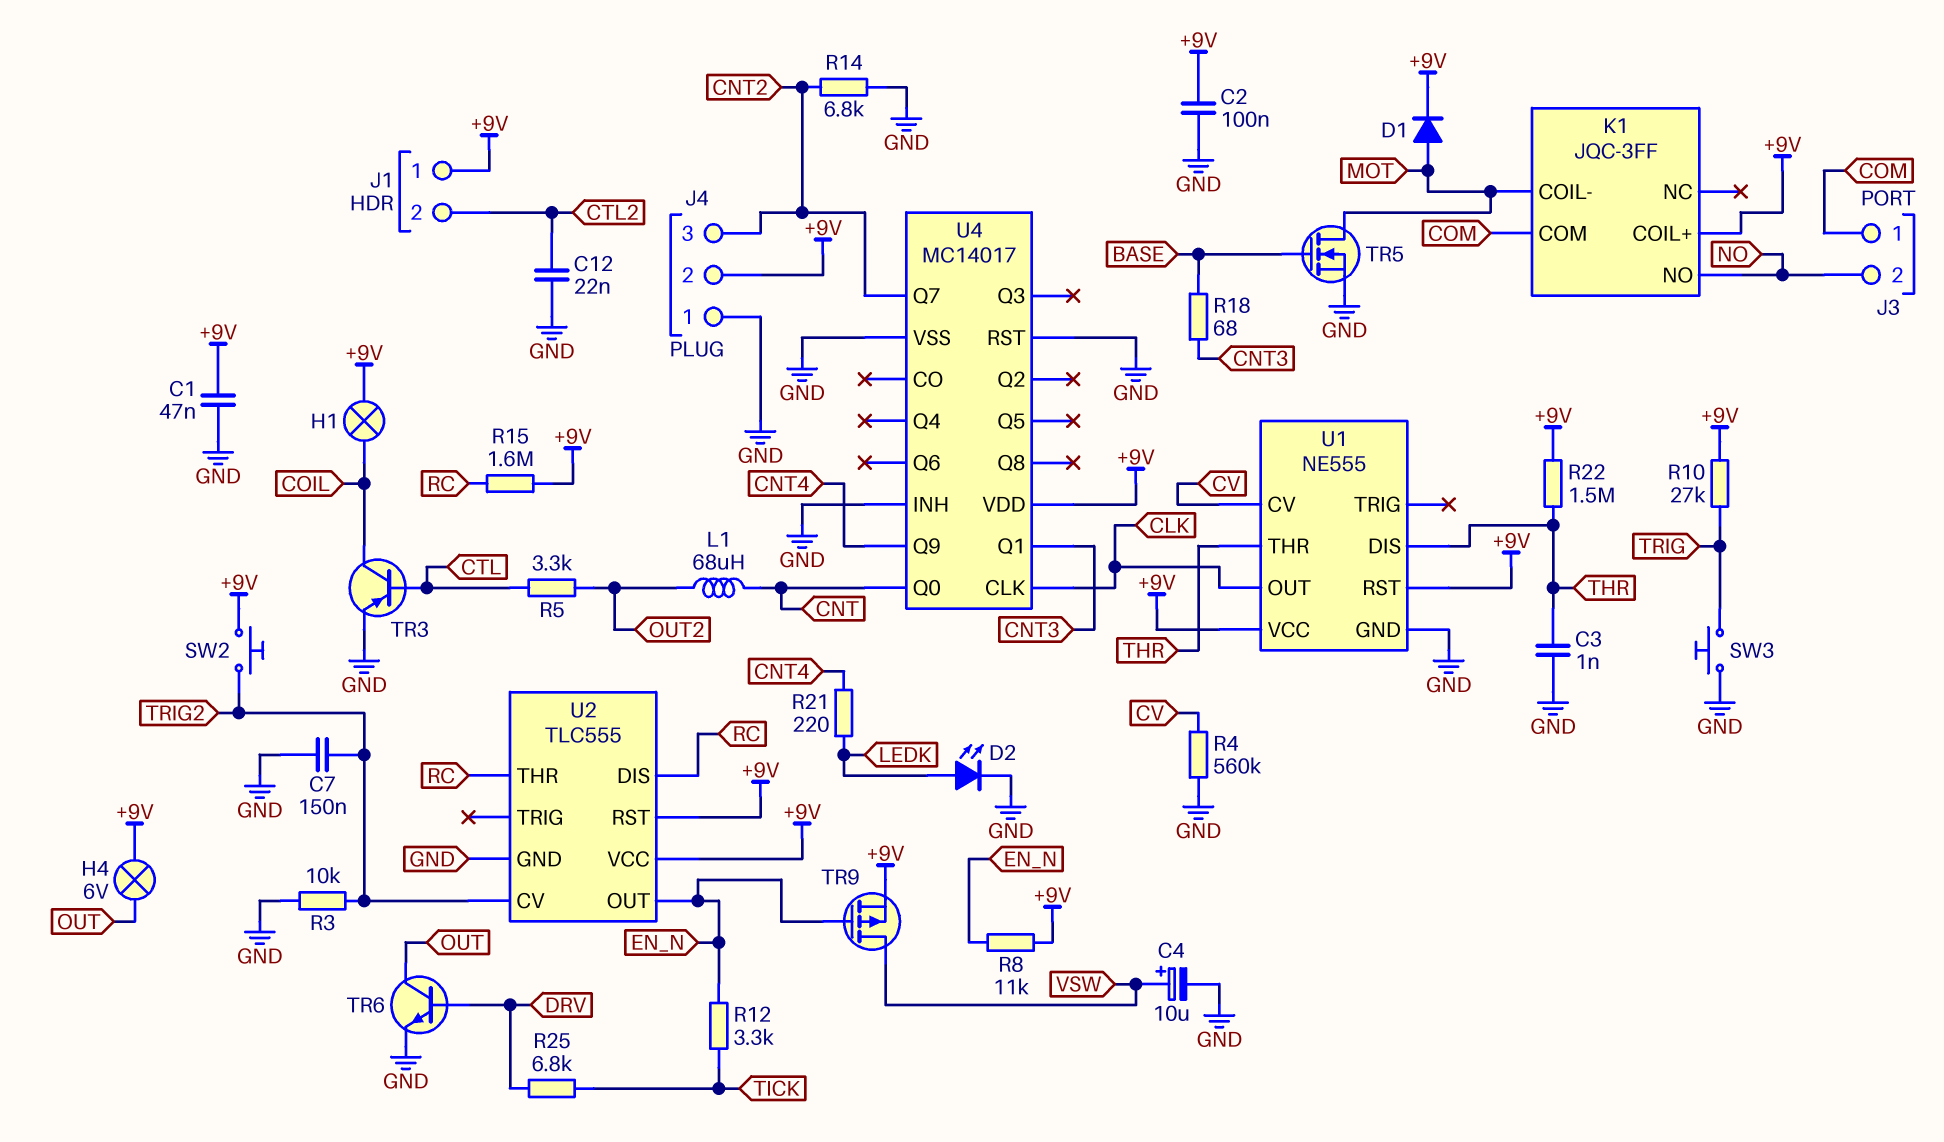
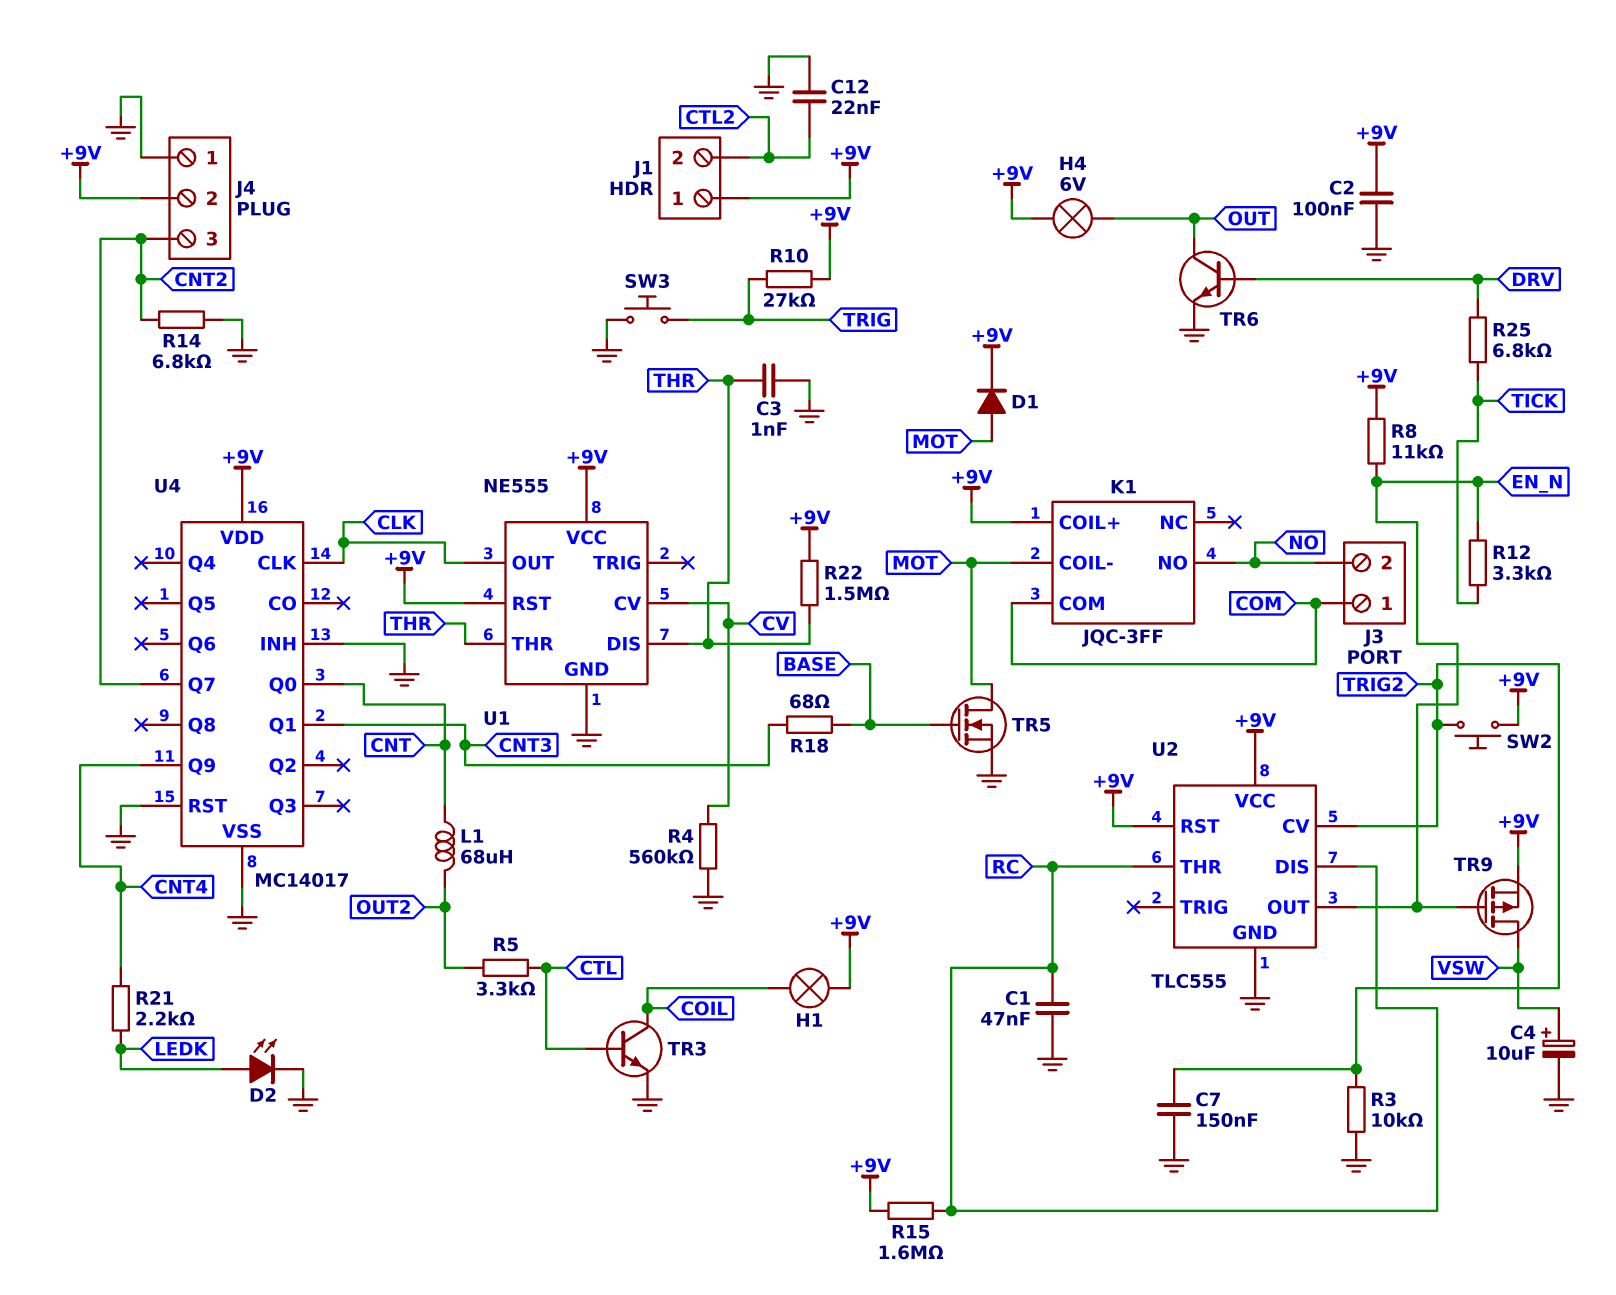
C1: 47nF (+9V, GND) -> 47nF (GND, RC)
R21: 220 (CNT4, LEDK) -> 2.2k (CNT4, LEDK)
TR3: PNP (B CTL, C COIL, E GND) -> NPN (B CTL, C COIL, E GND)

